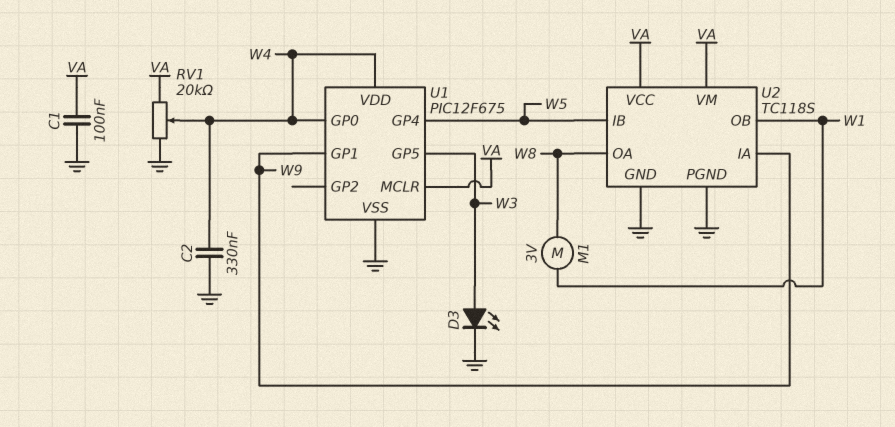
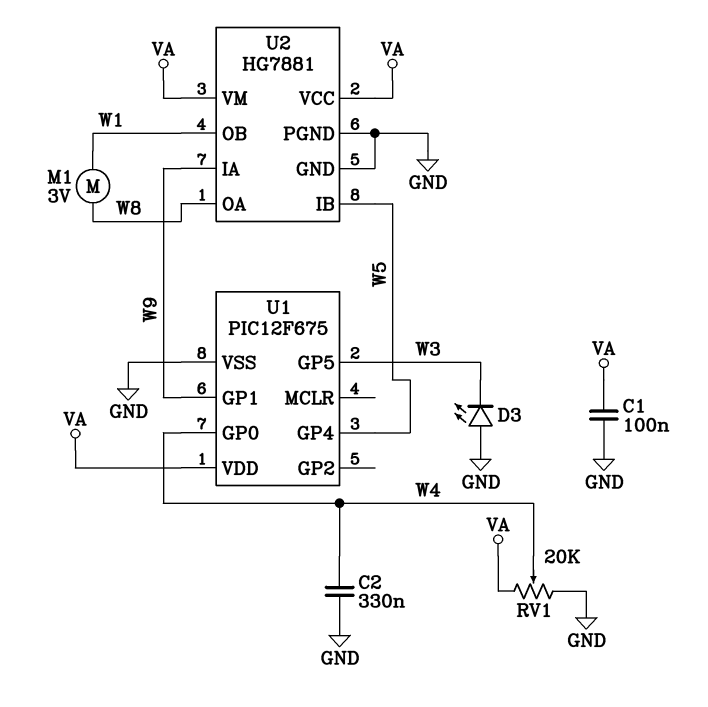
D3: LED (A W3, K GND) -> LED (A GND, K W3)
U1 pin MCLR: VA -> none
U1 pin VDD: W4 -> VA
U2: TC118S -> HG7881

